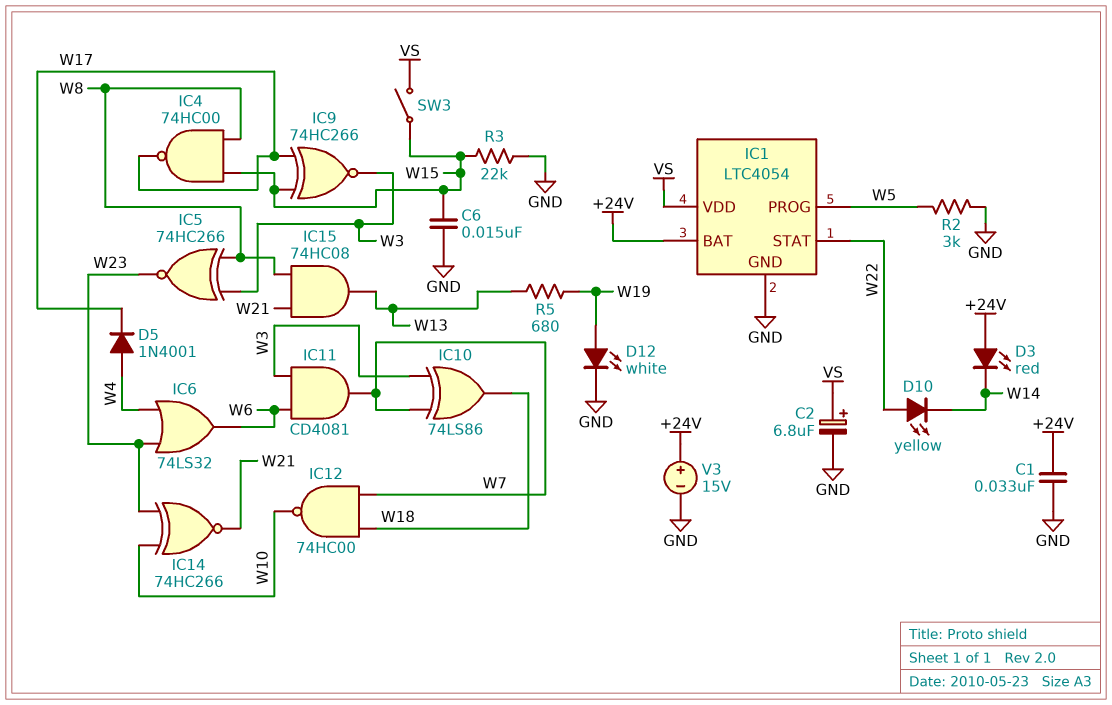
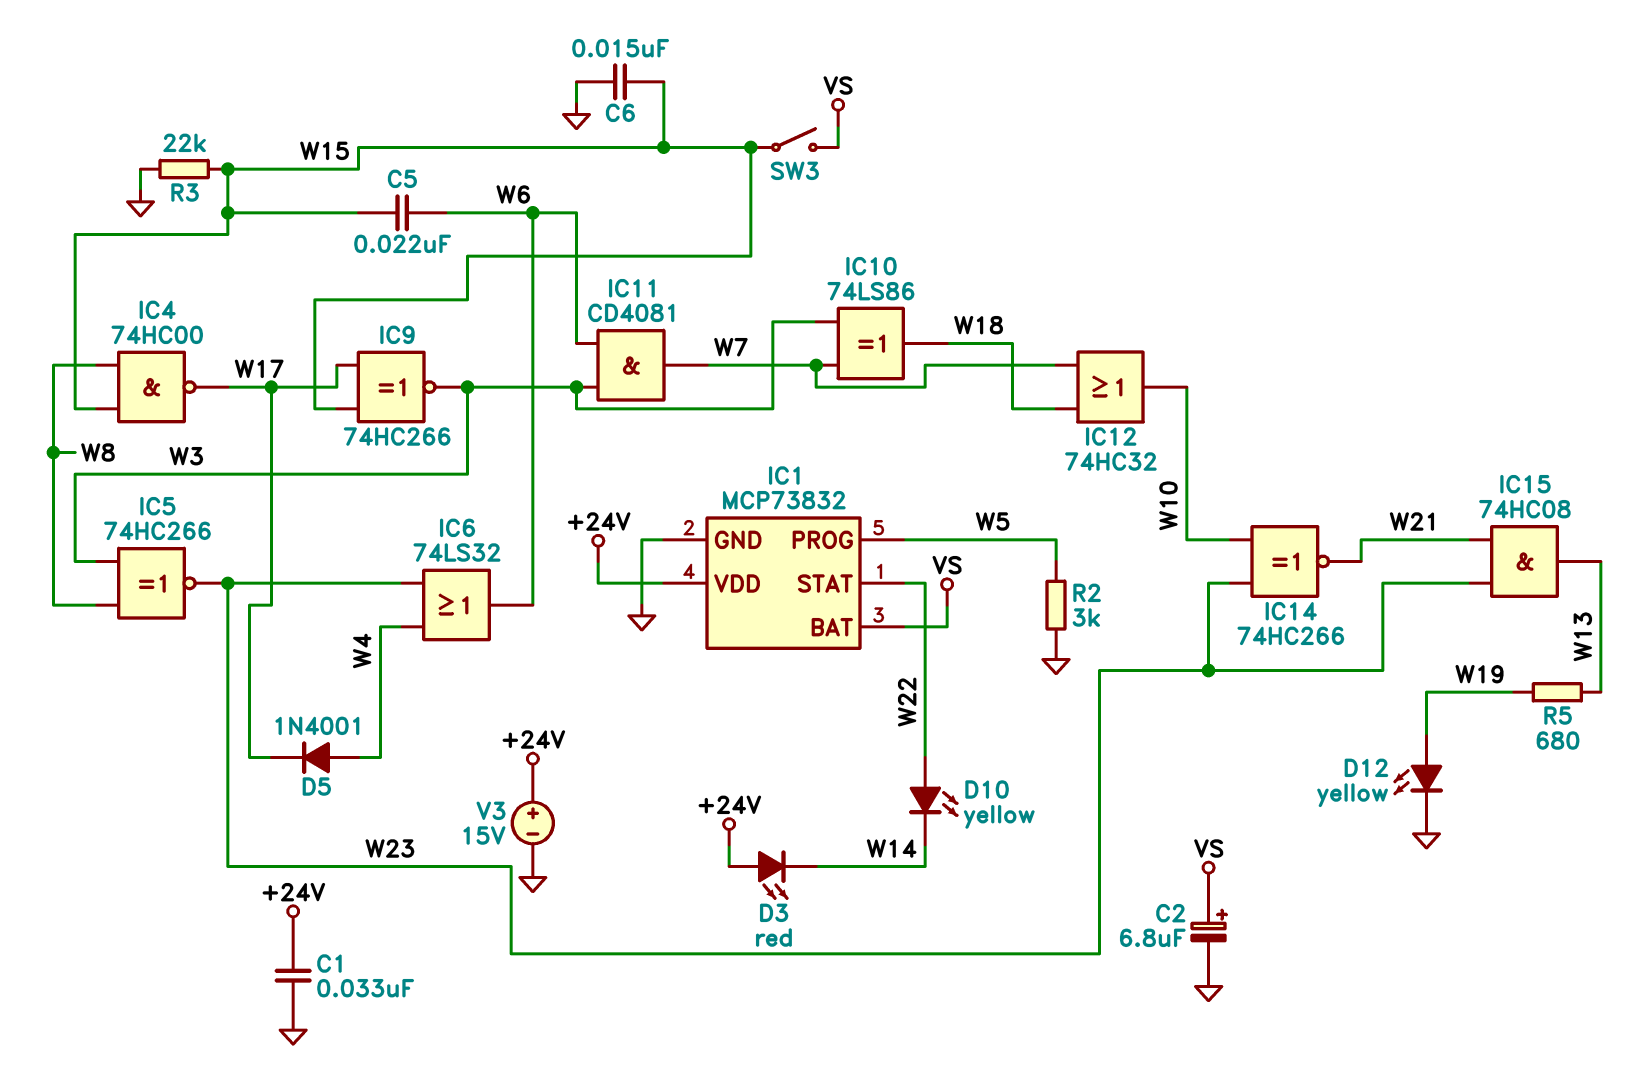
C5: none -> 22nF (W6, W15)
D12: LED white (A W19, K GND) -> LED yellow (A W19, K GND)
IC1: LTC4054 -> MCP73832
IC1 pin BAT: +24V -> VS
IC1 pin VDD: VS -> +24V
IC12: NAND 74HC00 (in W7, in W18, out W10) -> OR 74HC32 (in W7, in W18, out W10)
IC15: AND 74HC08 (in W8, in W21, out W13) -> AND 74HC08 (in W21, in W23, out W13)

